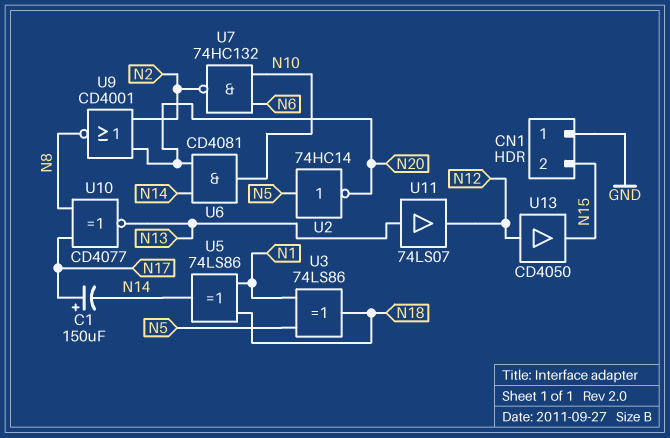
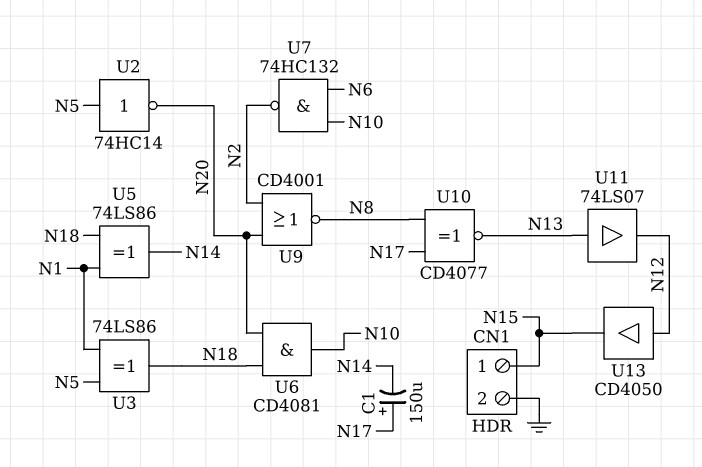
CN1 pin 1: GND -> N15
CN1 pin 2: N15 -> GND
U6: AND CD4081 (in N14, in N20, out N10) -> AND CD4081 (in N18, in N20, out N10)

